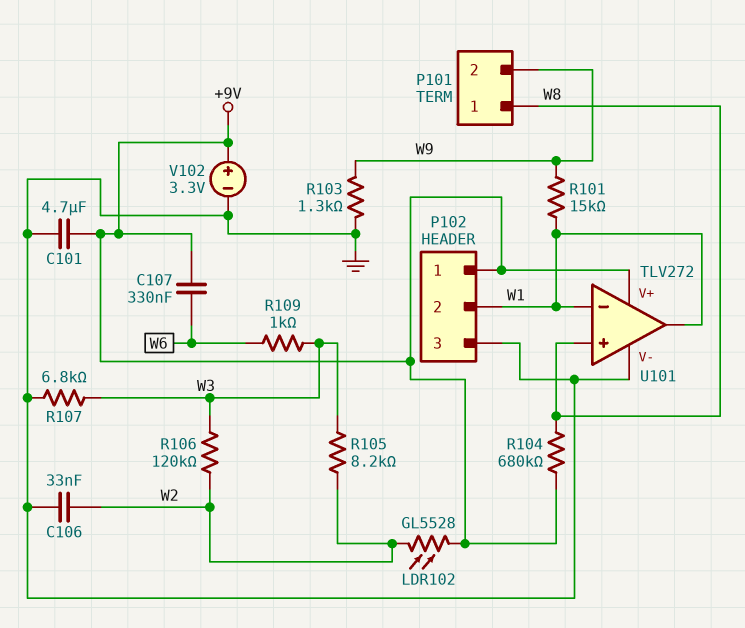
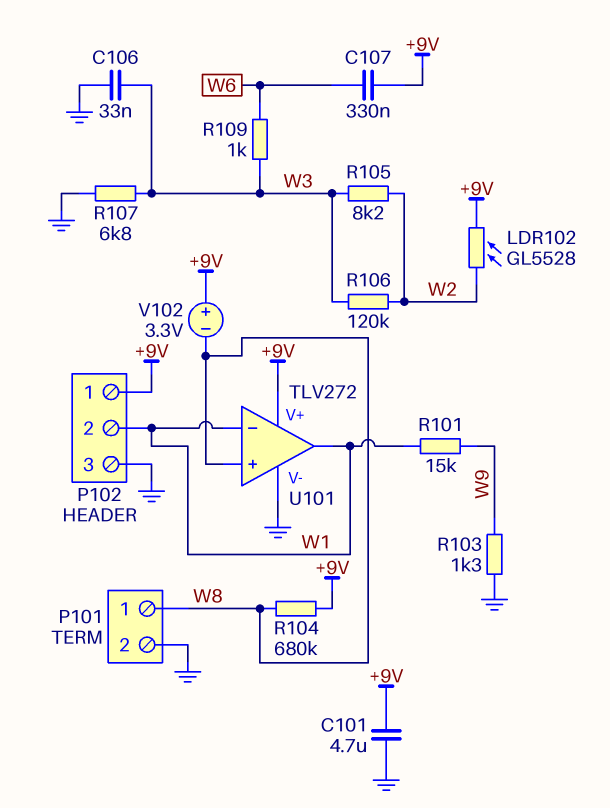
C106: 33nF (GND, W2) -> 33nF (GND, W3)
P101 pin 2: W9 -> GND
V102: 3.3V (plus +9V, minus GND) -> 3.3V (plus +9V, minus W8)

